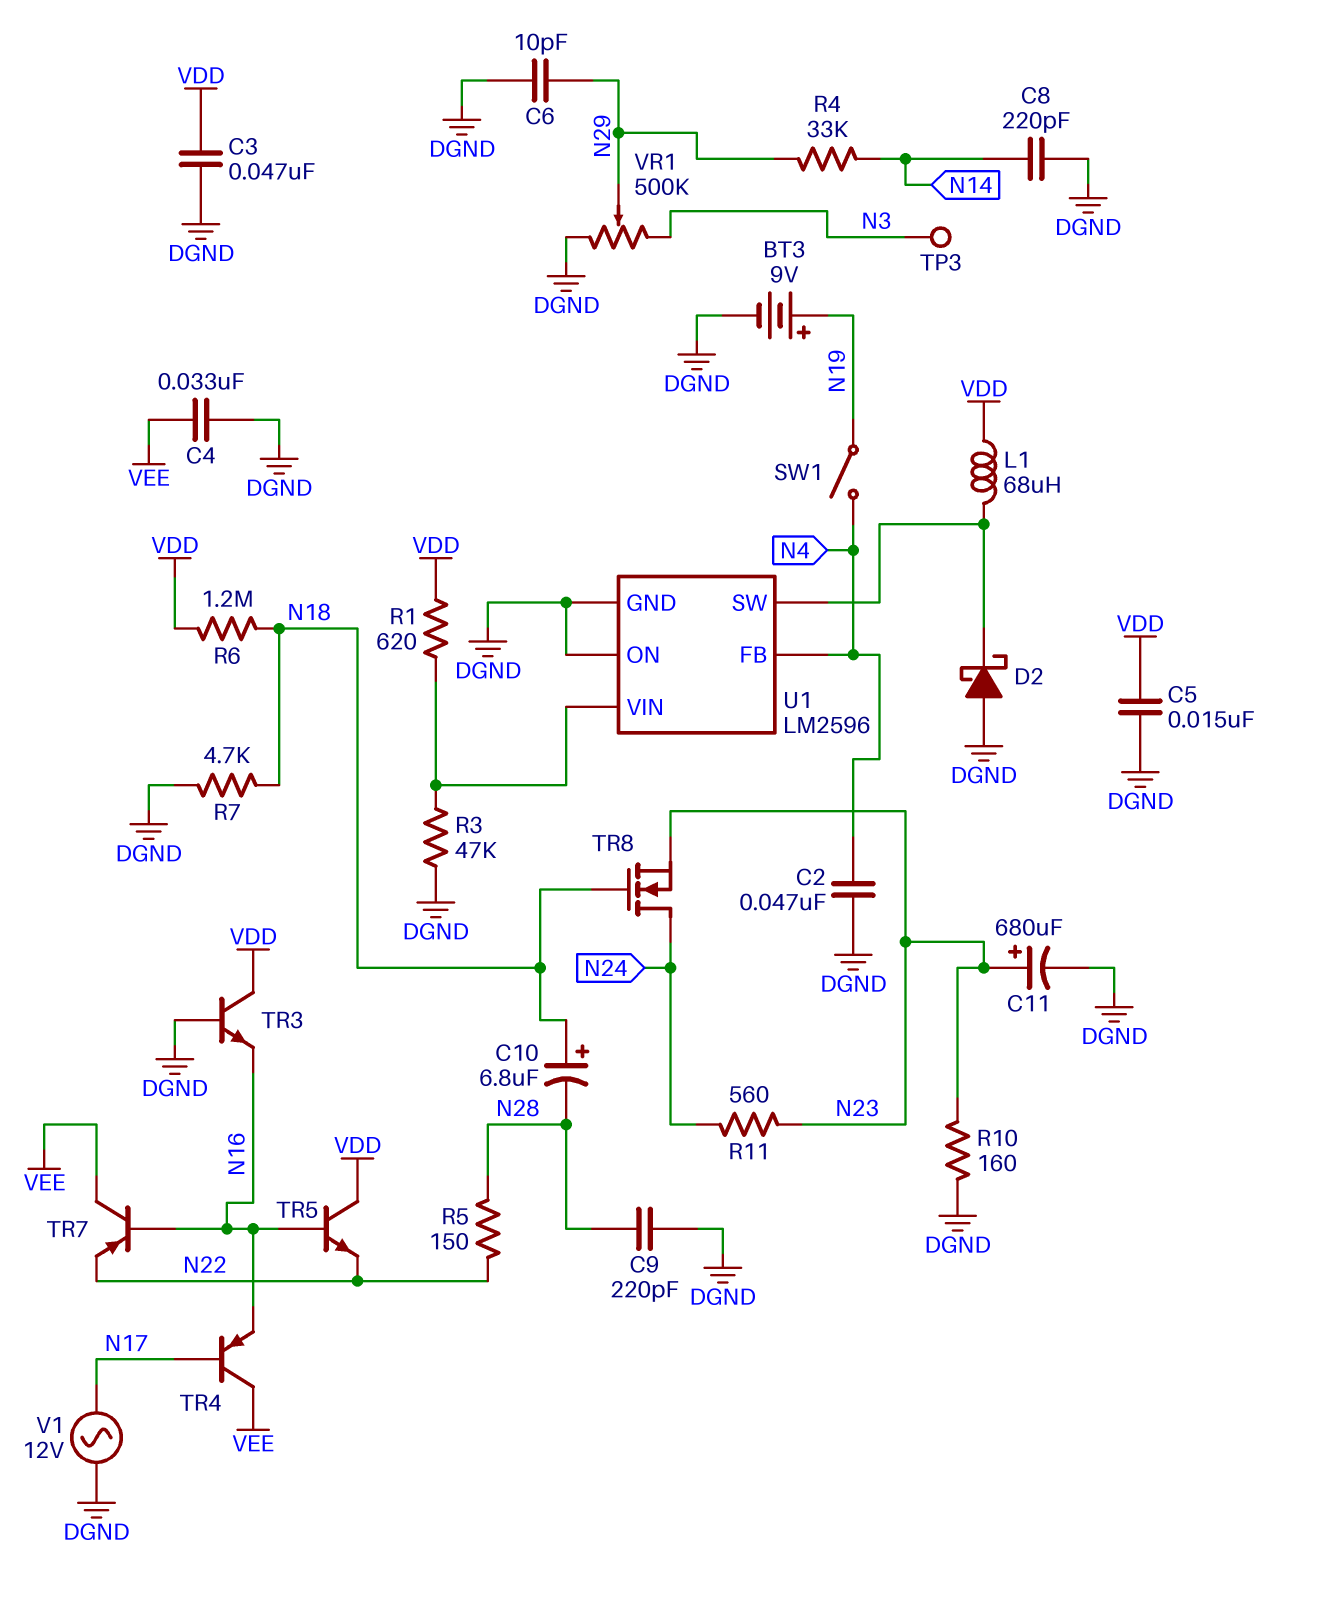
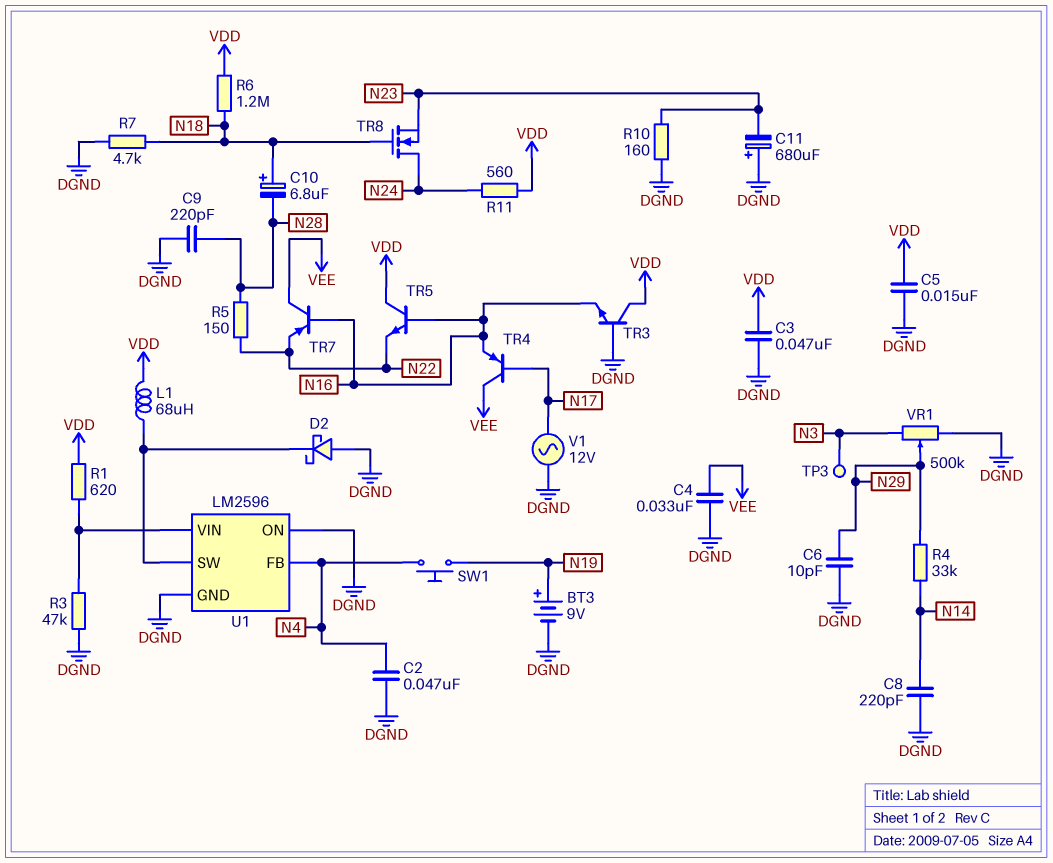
C11: 680uF (plus N23, minus DGND) -> 680uF (plus DGND, minus N23)
R11: 560 (N23, N24) -> 560 (N24, VDD)
SW1: switch (N4, N19) -> button (N4, N19)

